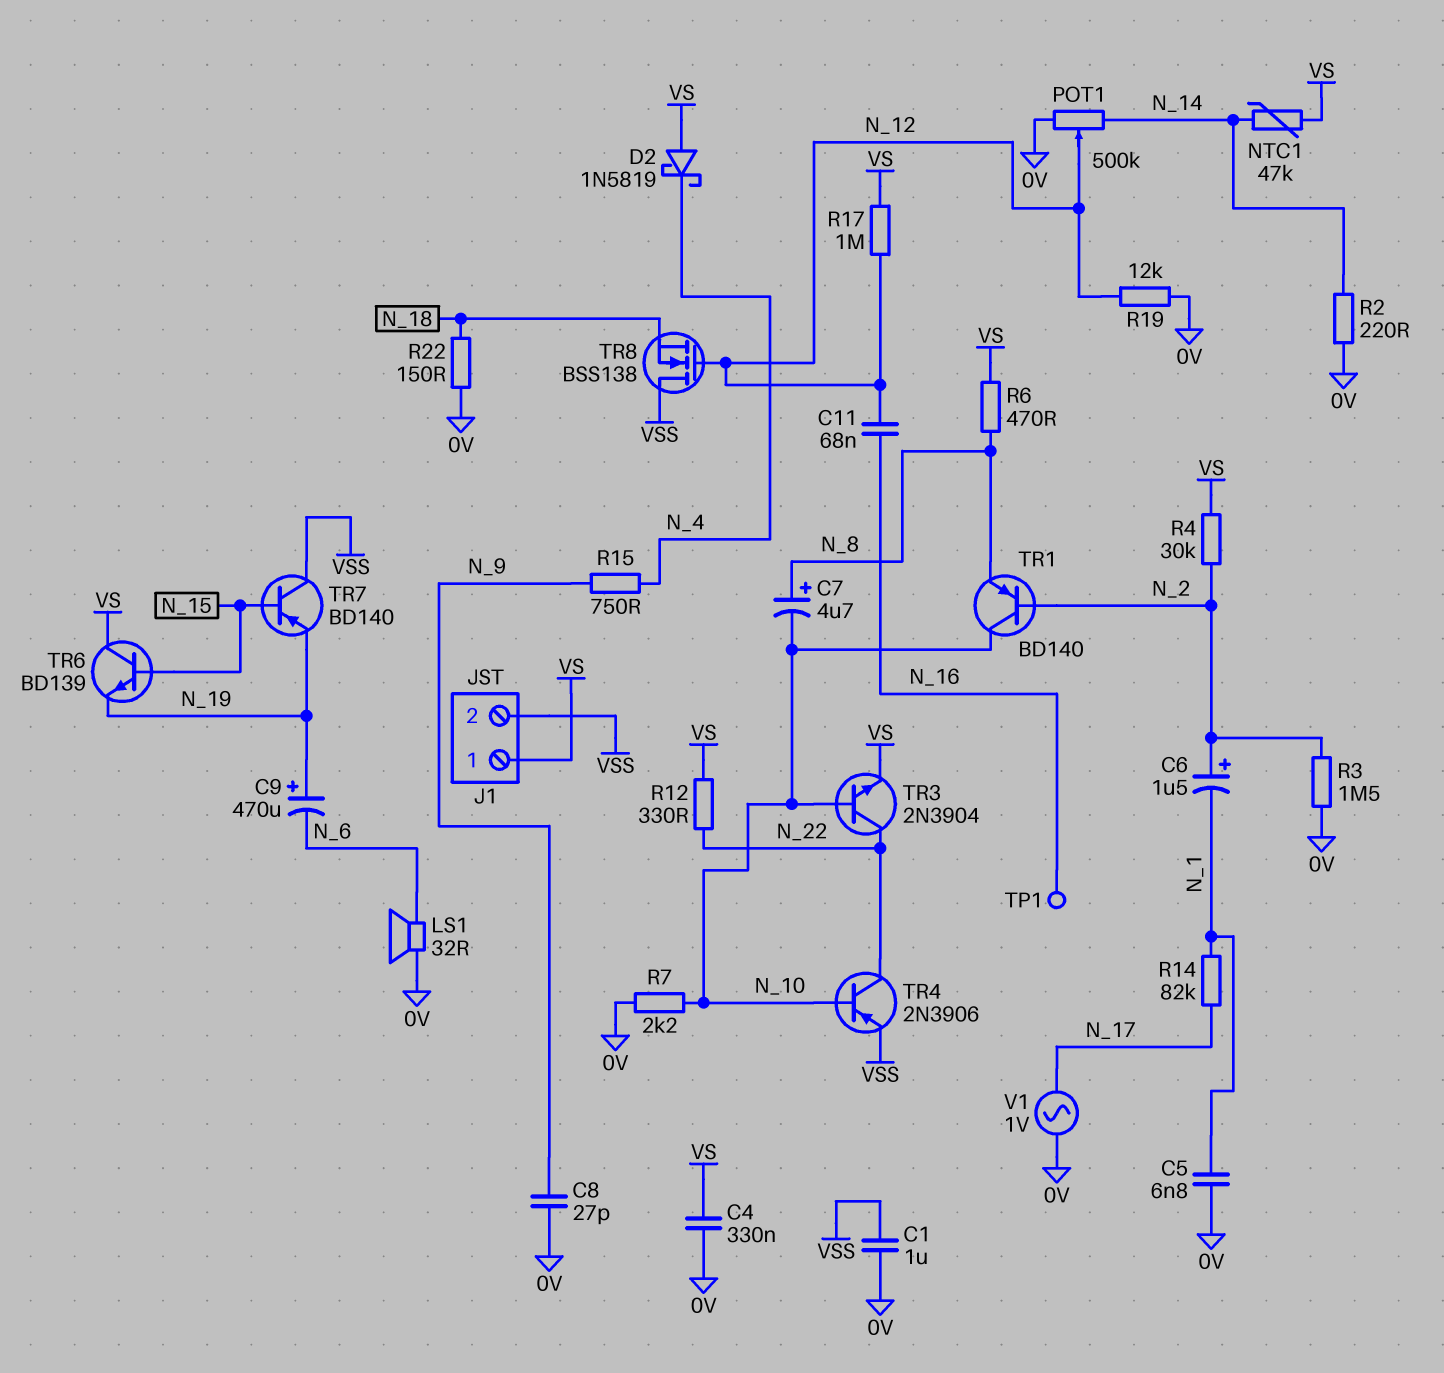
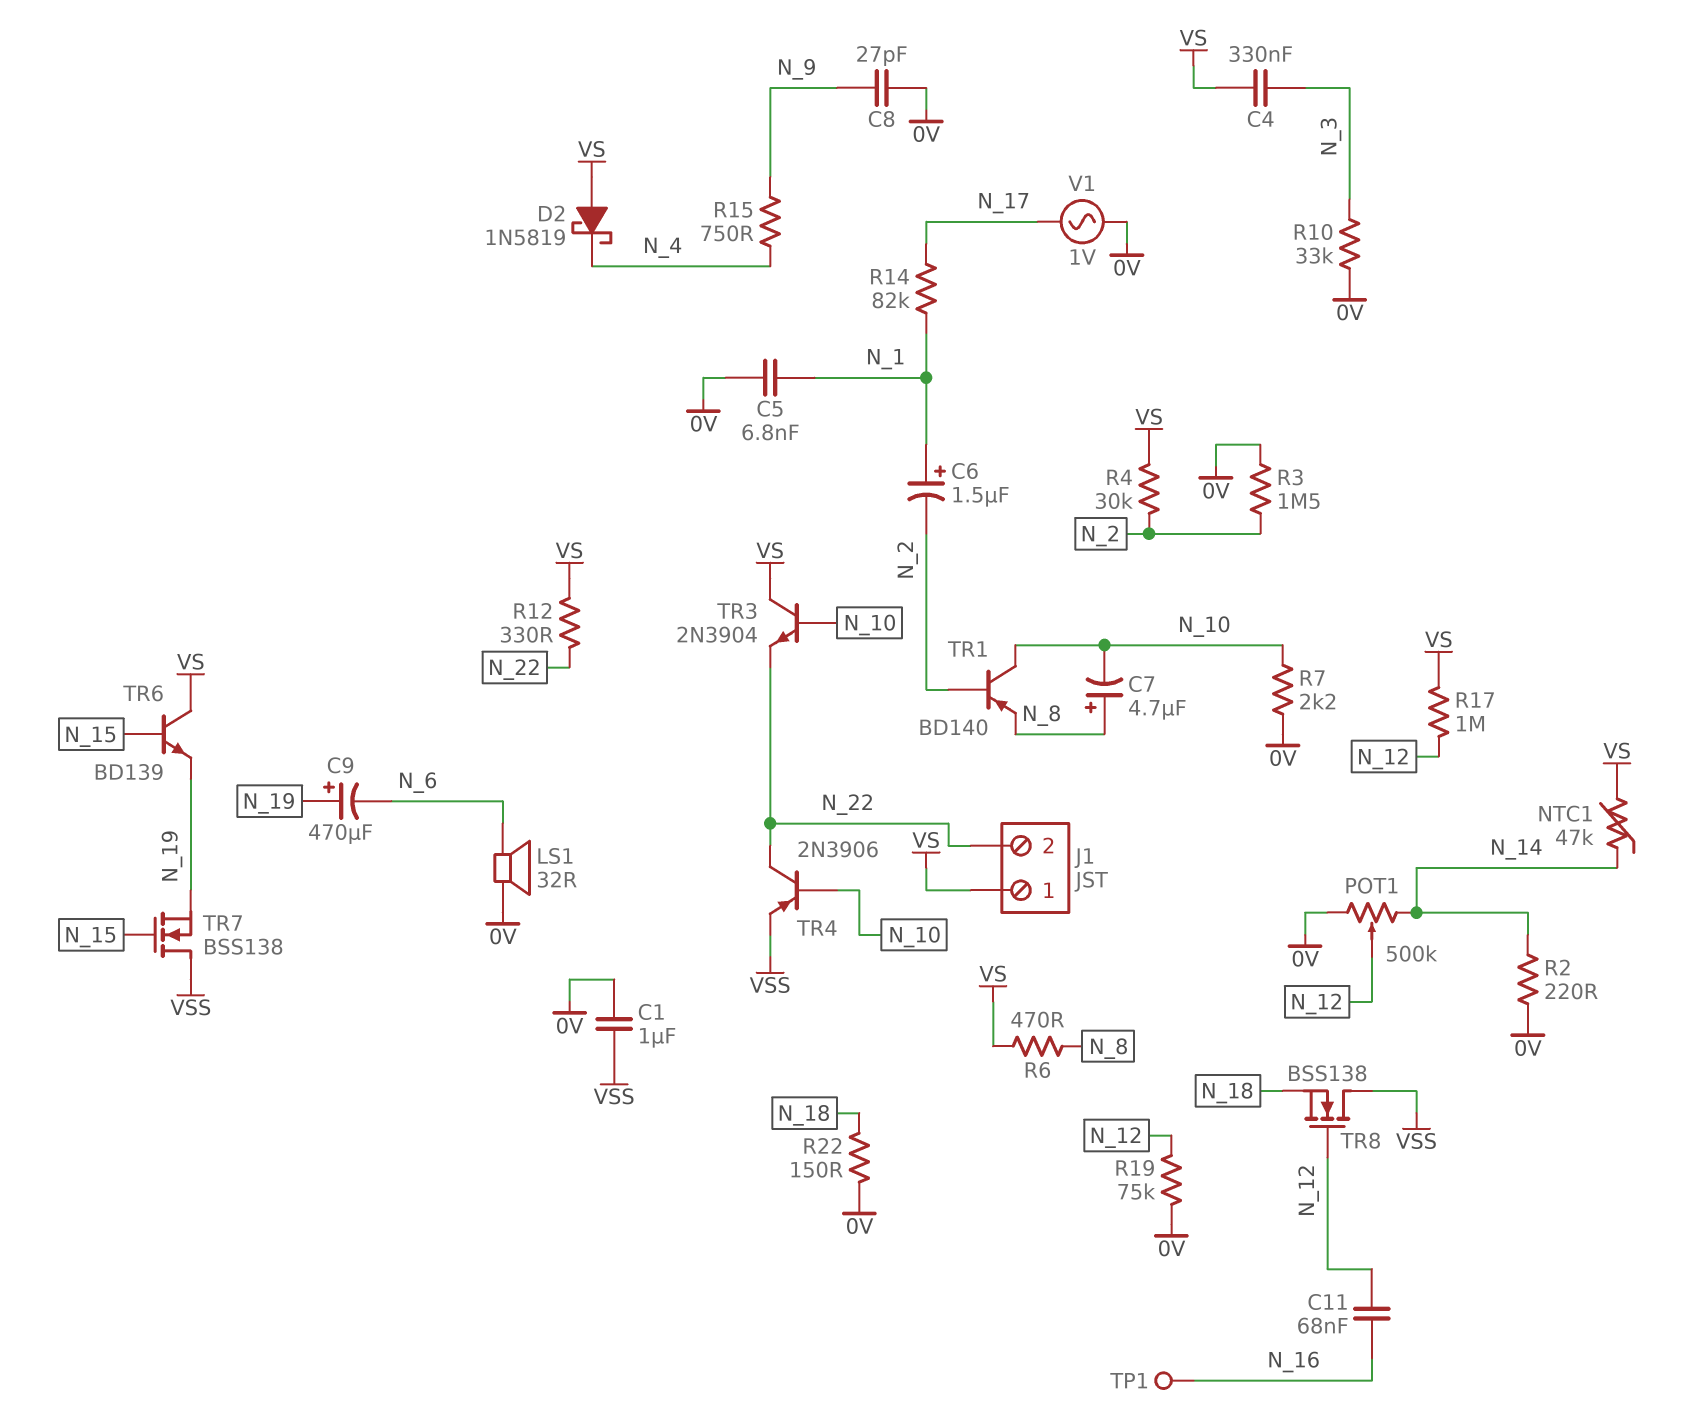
C4: 330nF (0V, VS) -> 330nF (N_3, VS)
C6: 1.5uF (plus N_2, minus N_1) -> 1.5uF (plus N_1, minus N_2)
J1 pin 2: VSS -> N_22
R10: none -> 33k (0V, N_3)
R19: 12k (0V, N_12) -> 75k (0V, N_12)
TR3: NPN 2N3904 (B N_10, C N_22, E VS) -> NPN 2N3904 (B N_10, C VS, E N_22)
TR7: PNP BD140 (B N_15, C VSS, E N_19) -> NMOS BSS138 (G N_15, D VSS, S N_19)

